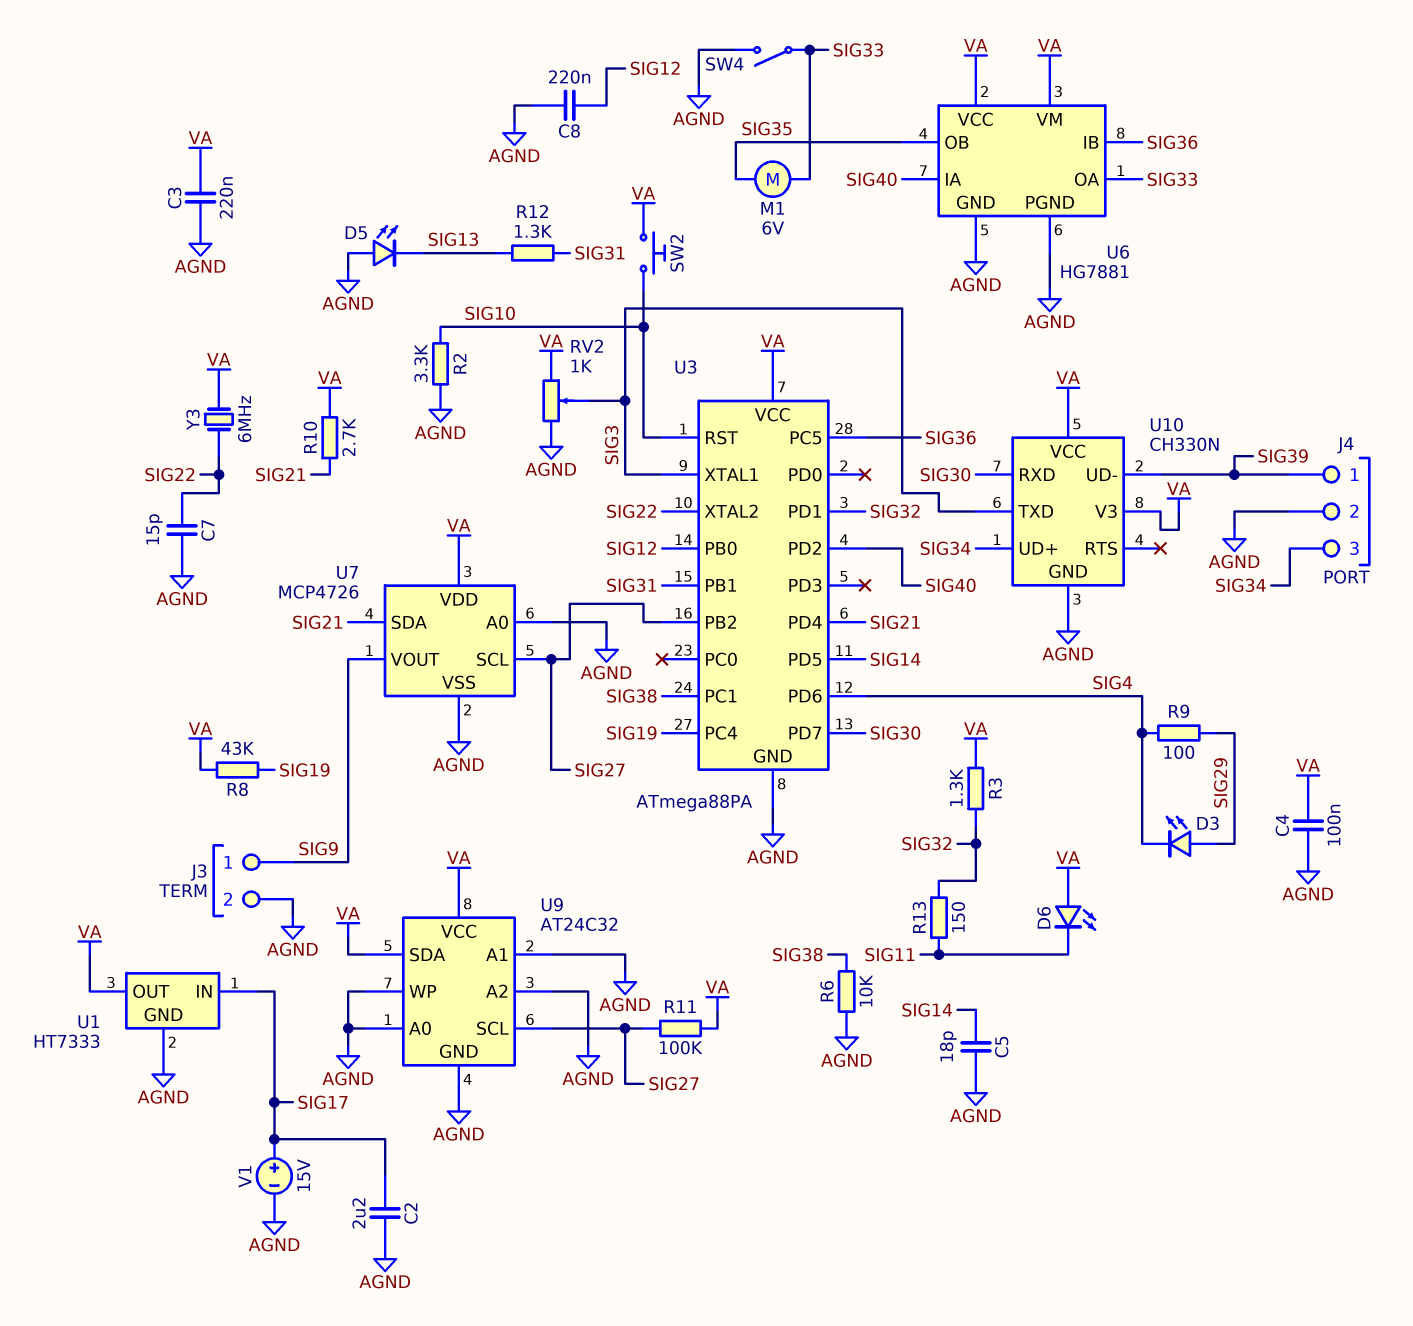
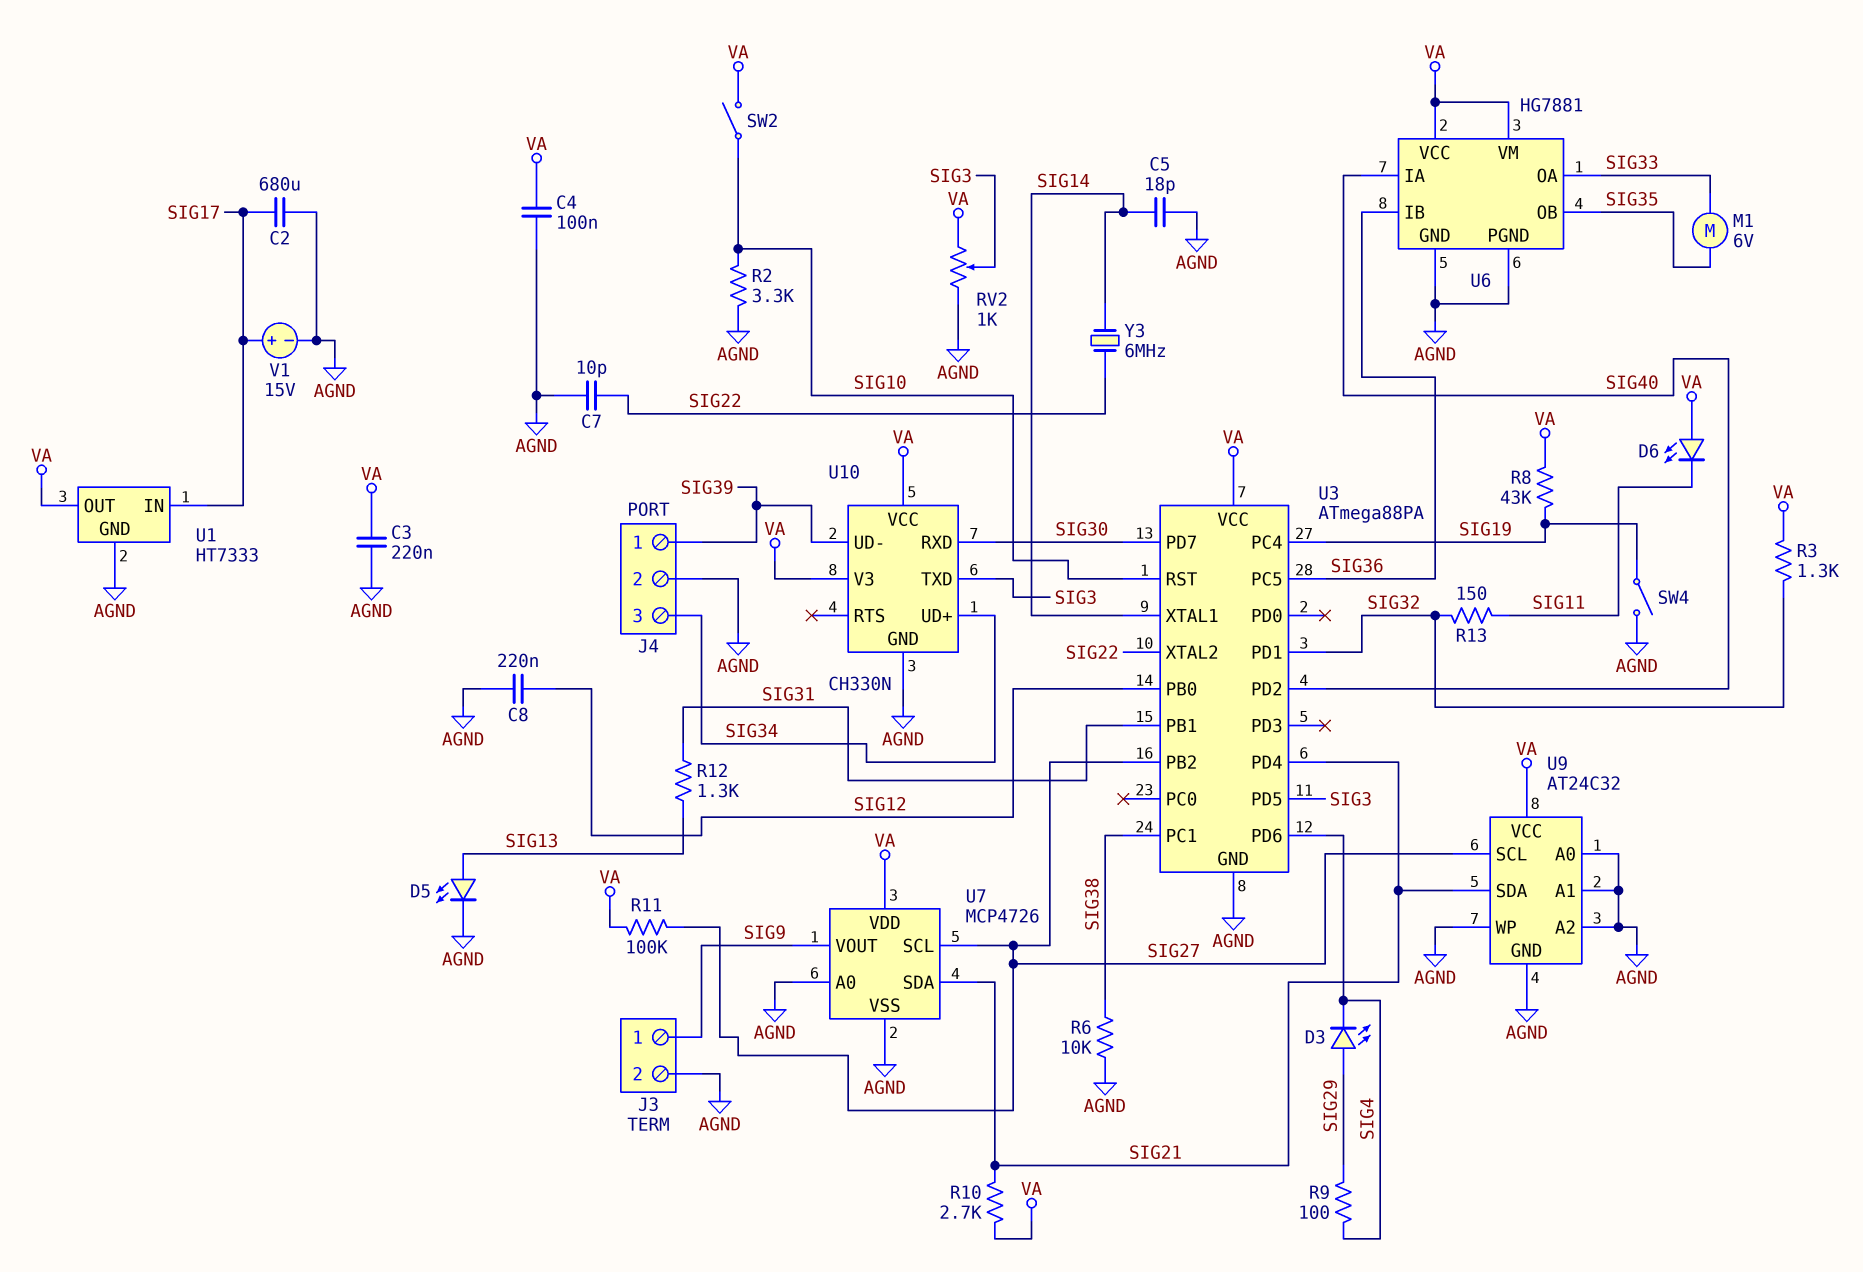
C2: 2.2uF (AGND, SIG17) -> 680uF (AGND, SIG17)
C7: 15pF (AGND, SIG22) -> 10pF (AGND, SIG22)
D5: LED (A AGND, K SIG13) -> LED (A SIG13, K AGND)
SW2: button (SIG10, VA) -> switch (SIG10, VA)
SW4: switch (AGND, SIG33) -> switch (AGND, SIG19)
U3 pin PD5: SIG14 -> SIG3
U3 pin XTAL1: SIG3 -> SIG14
U9 pin SDA: VA -> SIG21
Y3: 6MHz (SIG22, VA) -> 6MHz (SIG14, SIG22)

